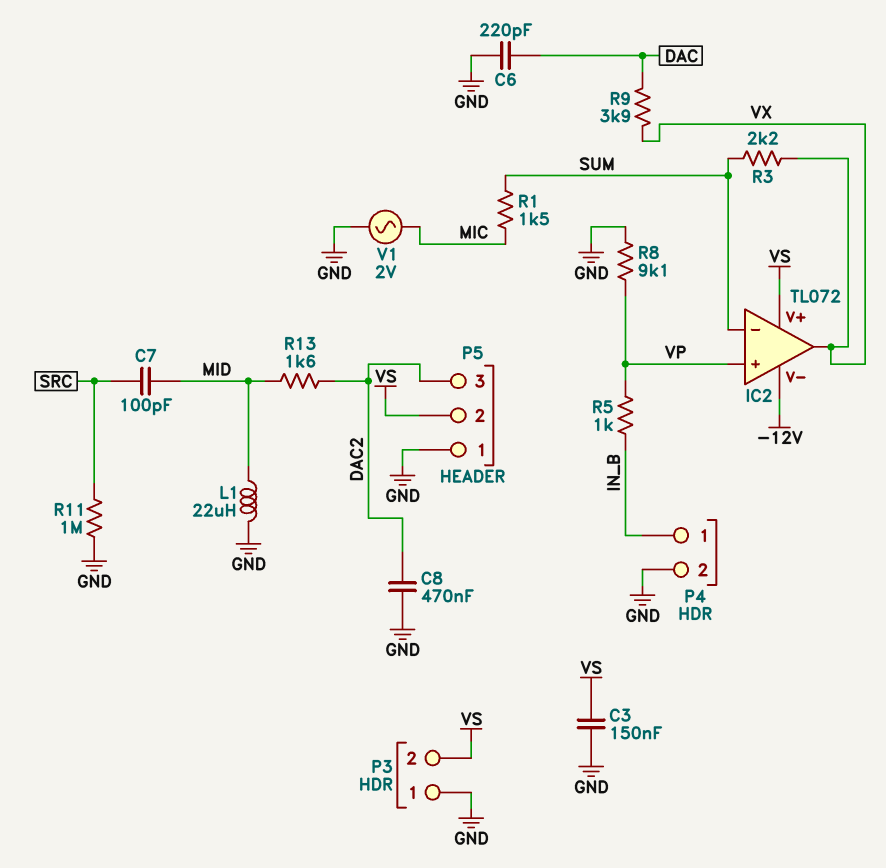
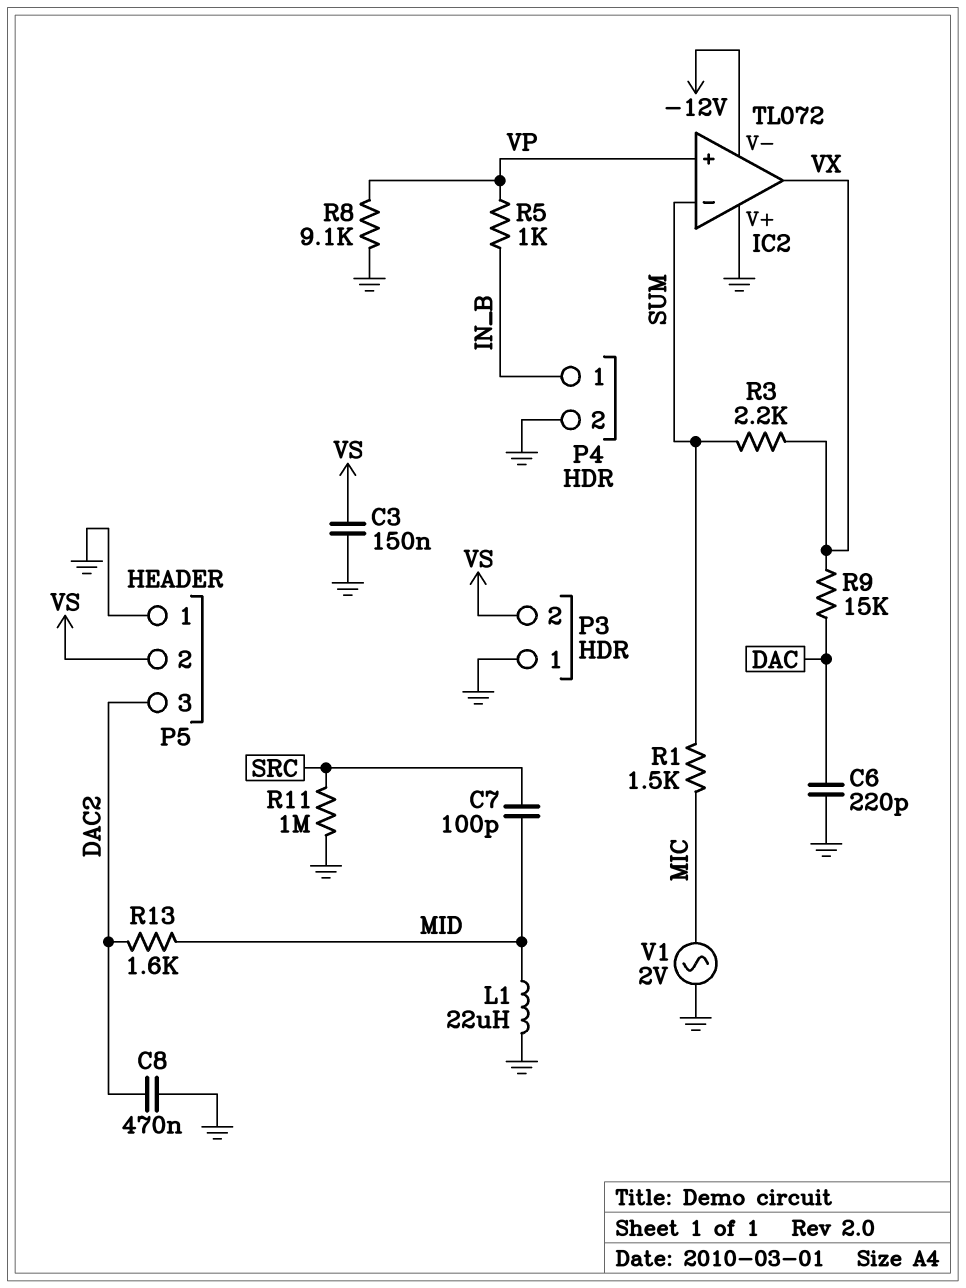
IC2 pin V+: VS -> GND
R9: 3.9k (DAC, VX) -> 15k (DAC, VX)

